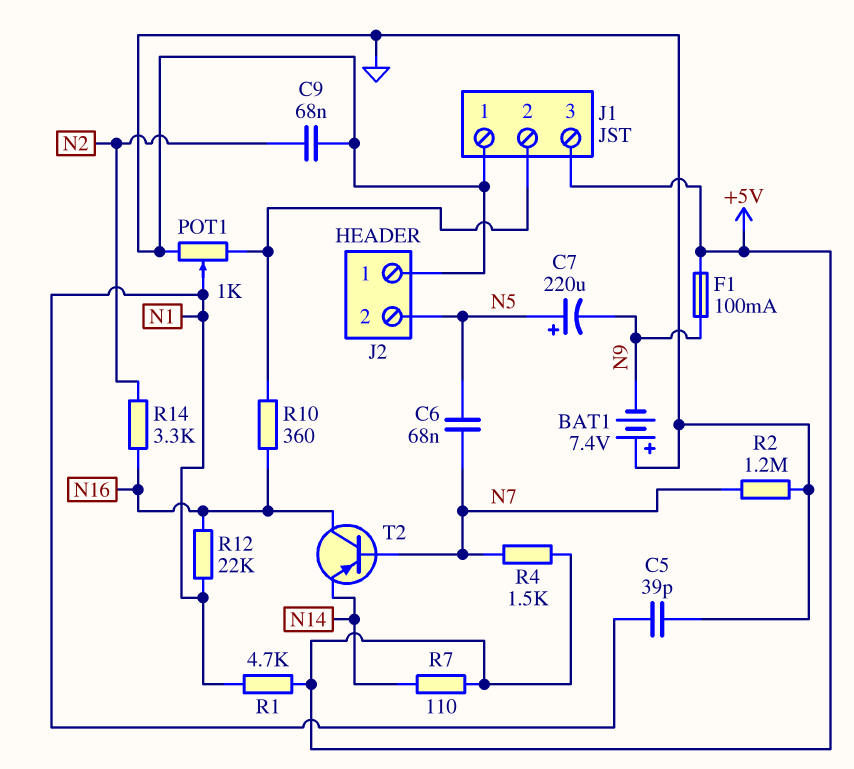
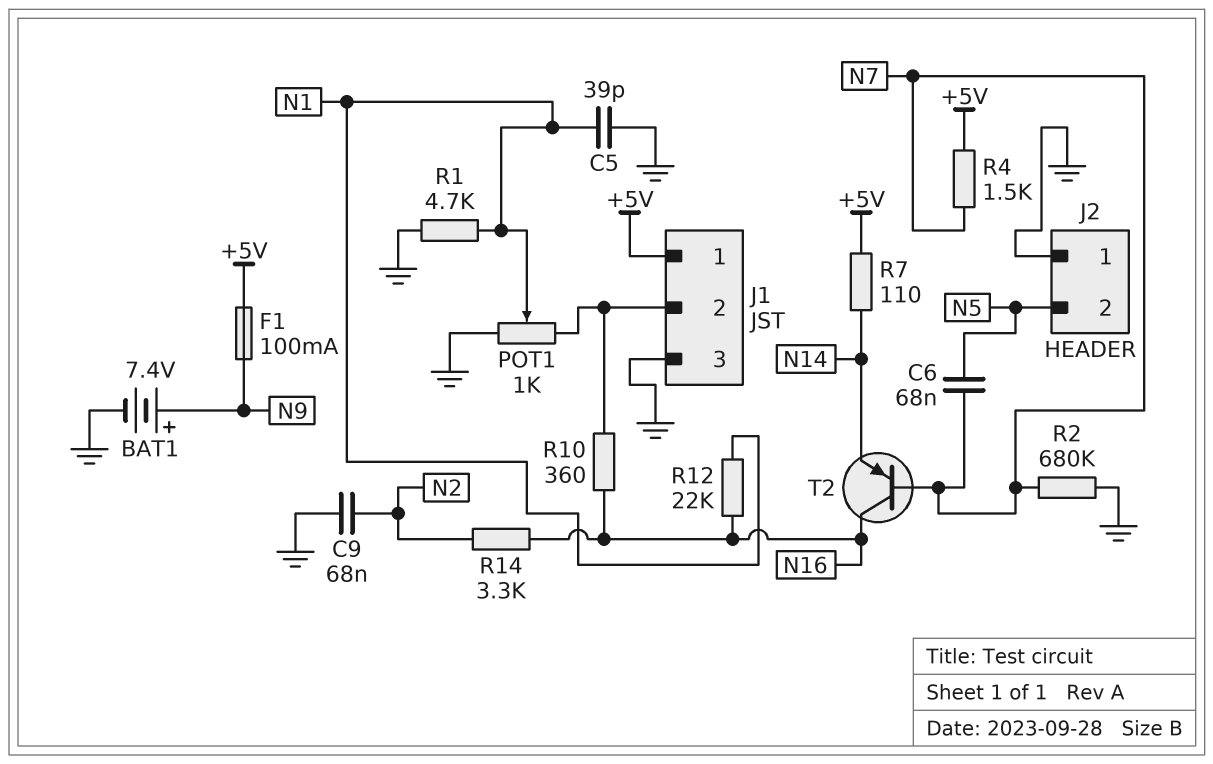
BAT1: 7.4V (plus GND, minus N9) -> 7.4V (plus N9, minus GND)
C7: 220uF (plus N5, minus N9) -> none
J1 pin 1: GND -> +5V
J1 pin 3: +5V -> GND
R1: 4.7k (+5V, N1) -> 4.7k (GND, N1)
R2: 1.2M (GND, N7) -> 680k (GND, N7)

